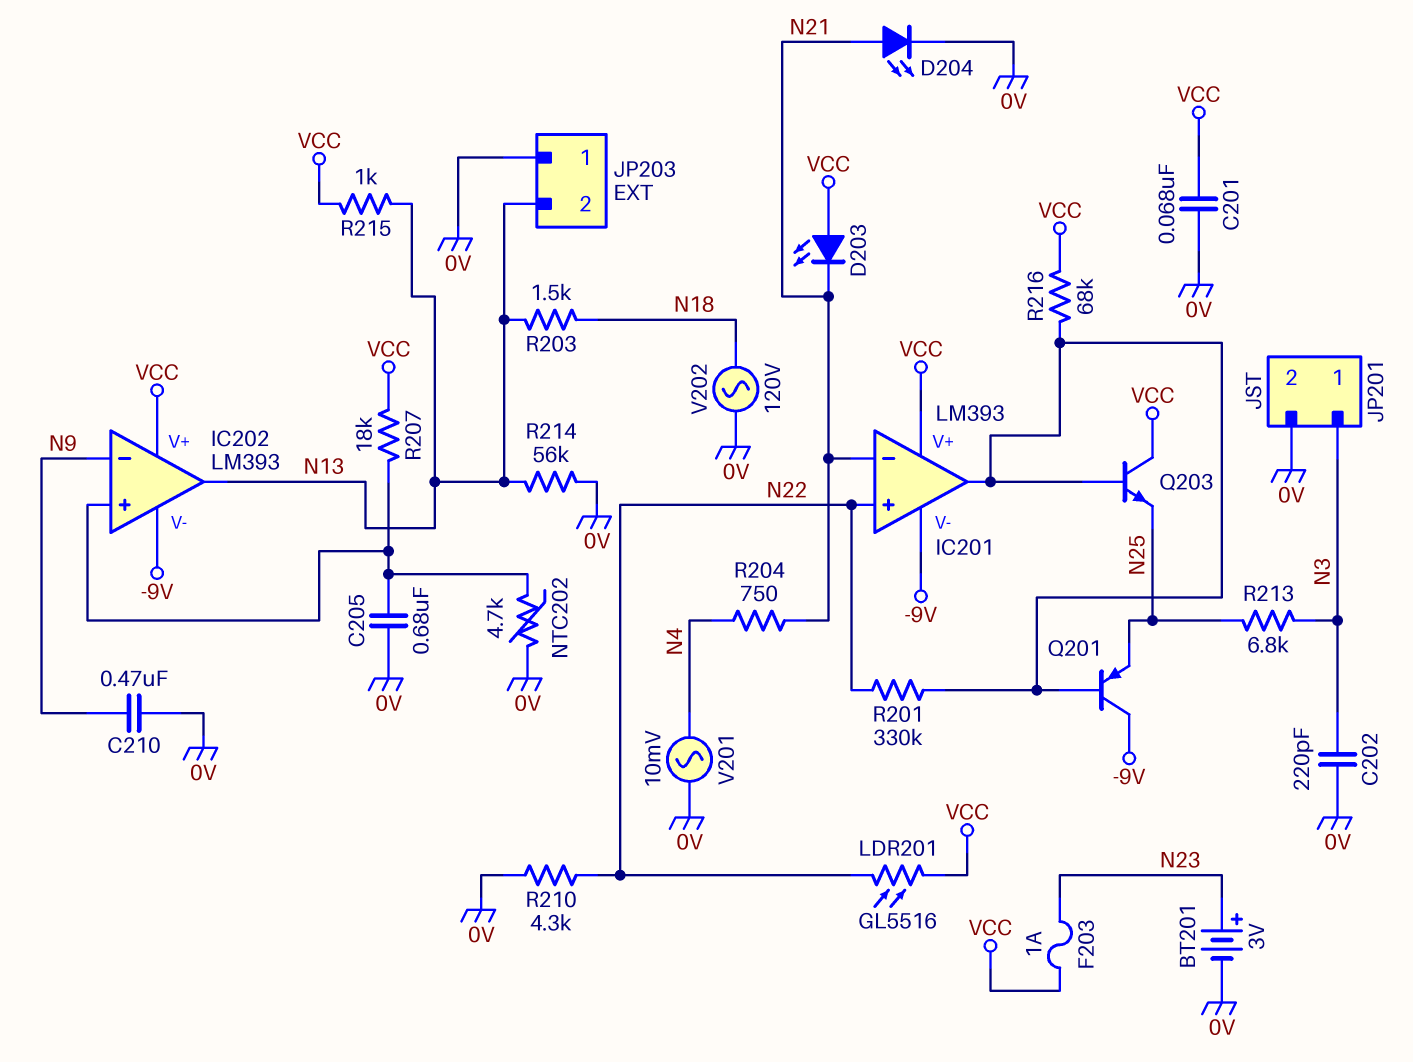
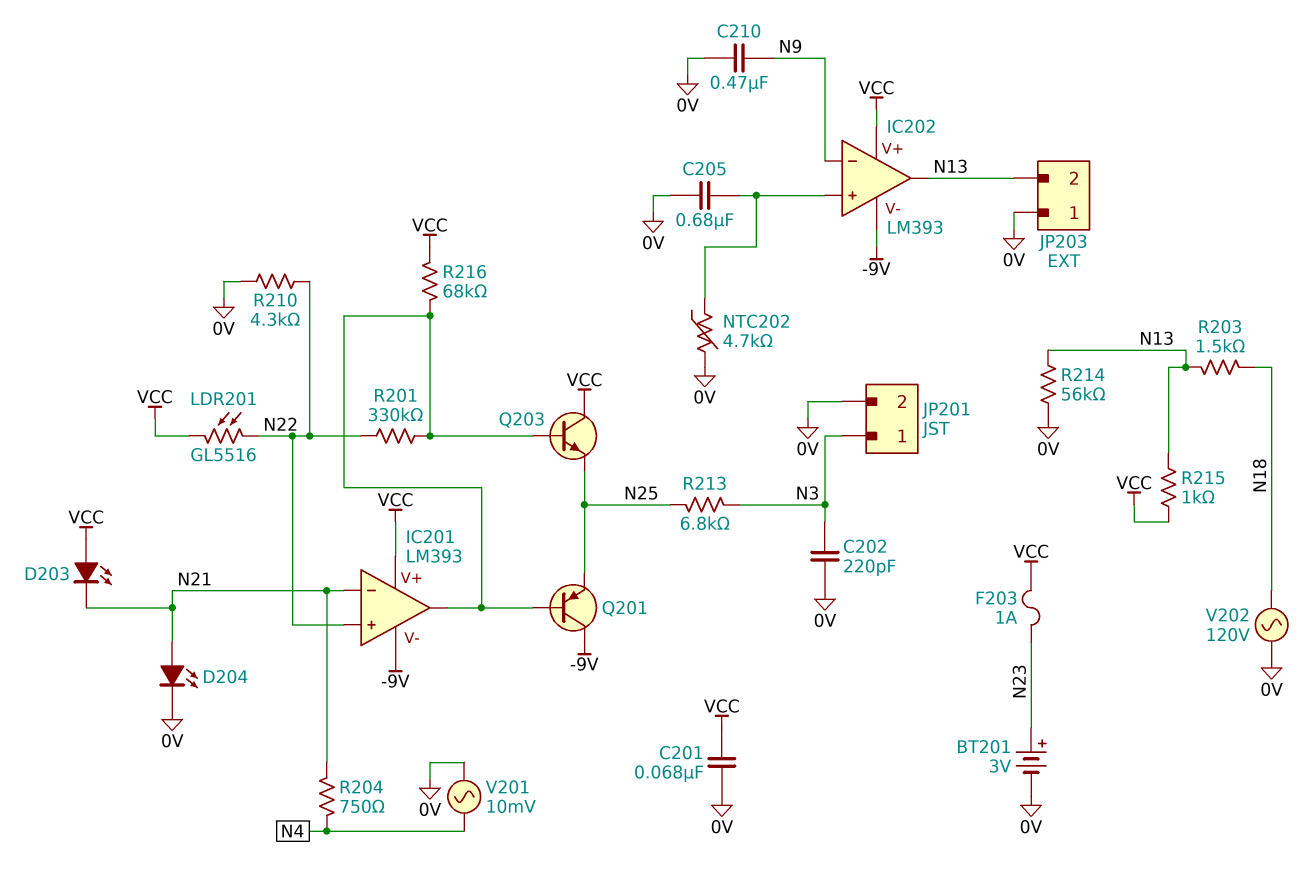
R207: 18k (IC202/in+, VCC) -> none

